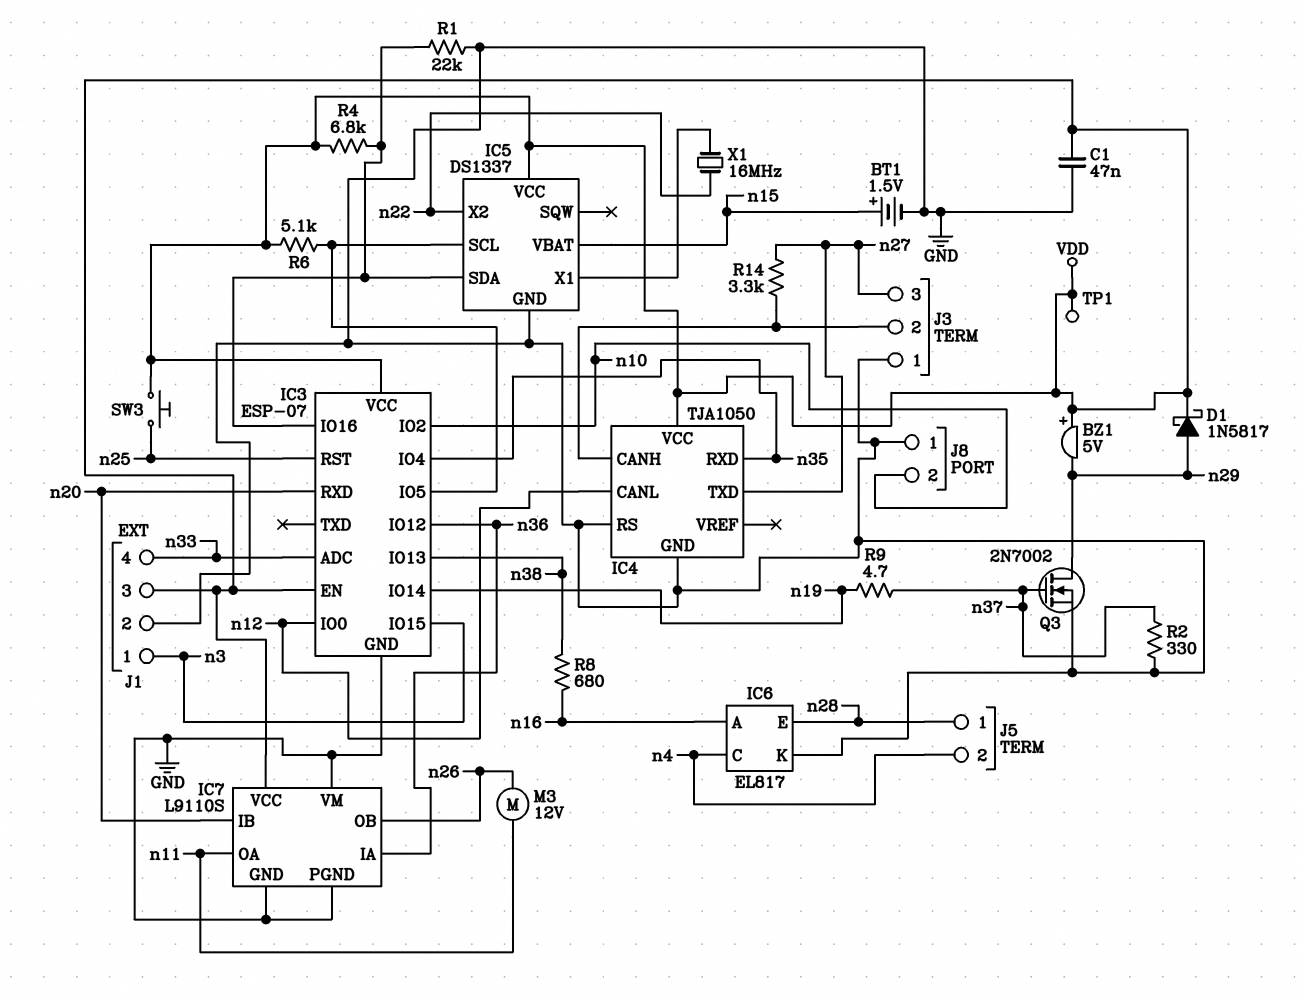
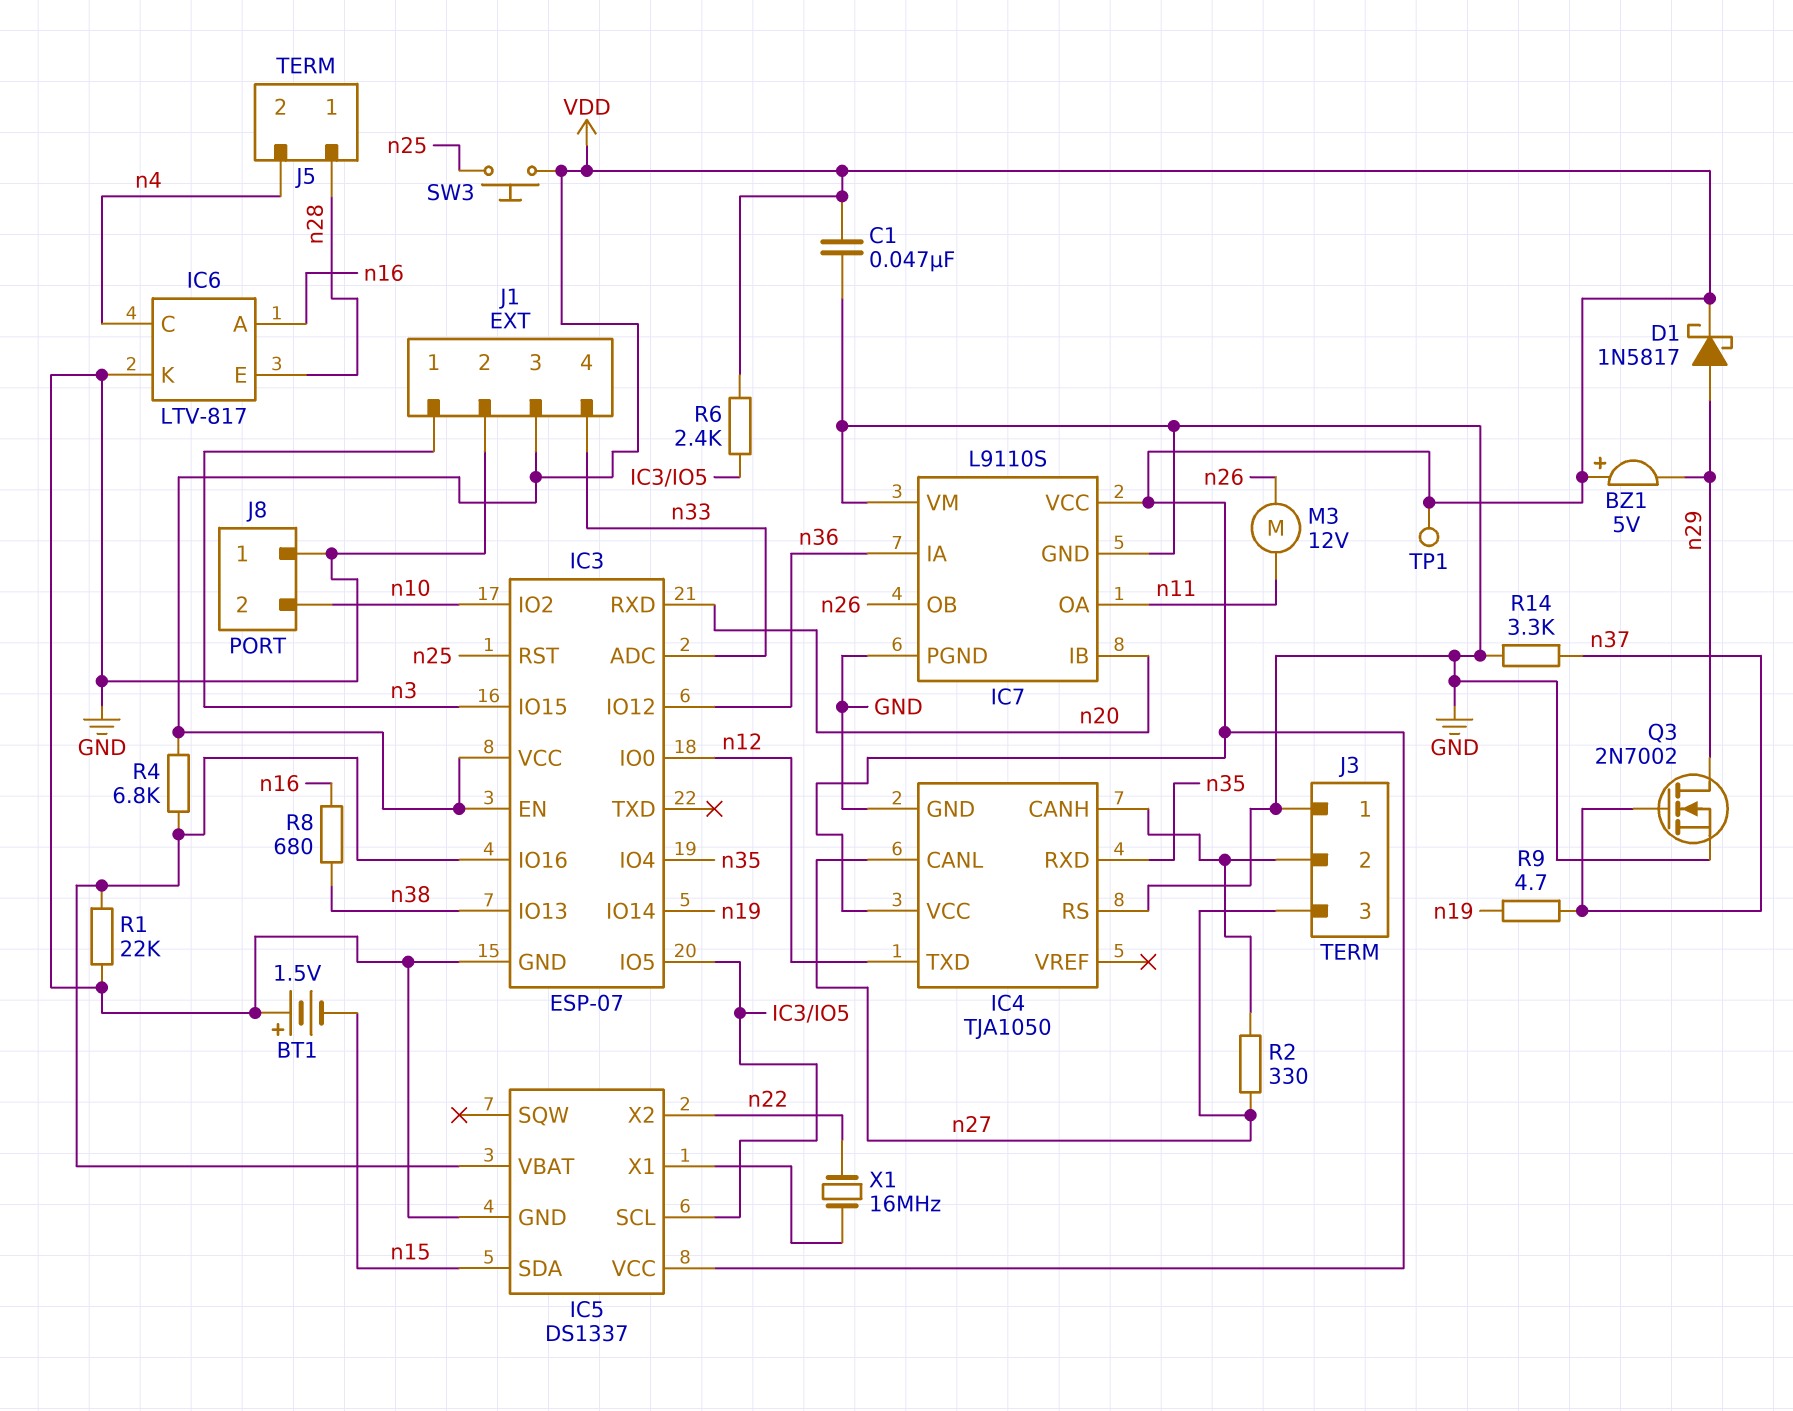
BT1: 1.5V (plus n15, minus GND) -> 1.5V (plus GND, minus n15)
IC4 pin CANL: n12 -> n27
IC4 pin TXD: n27 -> n12
IC5 pin SDA: IC3/IO16 -> n15
IC5 pin VBAT: n15 -> IC3/IO16
IC6: EL817 -> LTV-817
R2: 330 (GND, n37) -> 330 (IC4/CANH, n27)
R6: 5.1k (IC3/IO5, VDD) -> 2.4k (IC3/IO5, VDD)
R14: 3.3k (IC4/CANH, n27) -> 3.3k (GND, n37)

